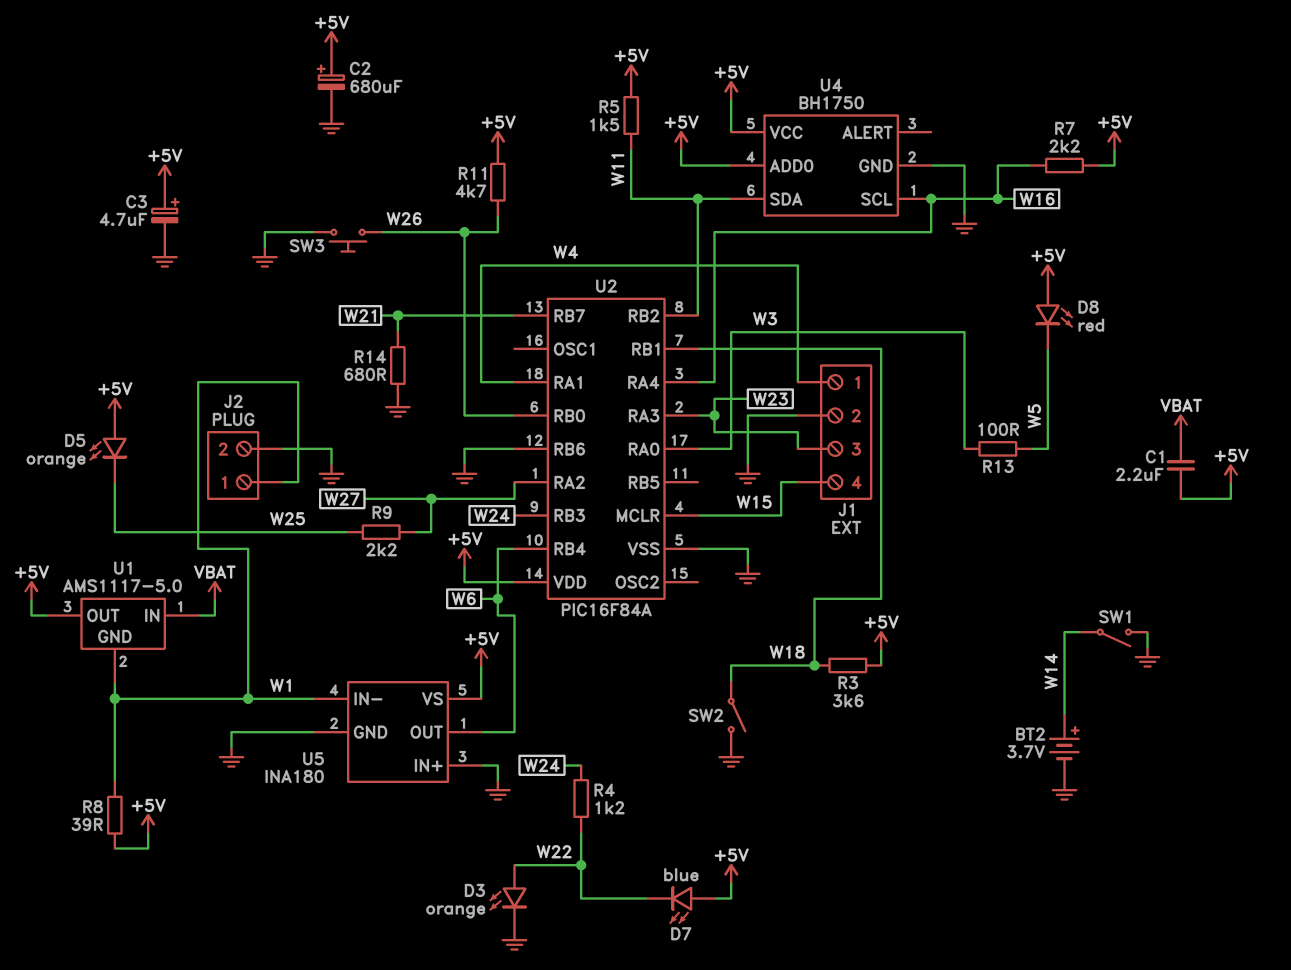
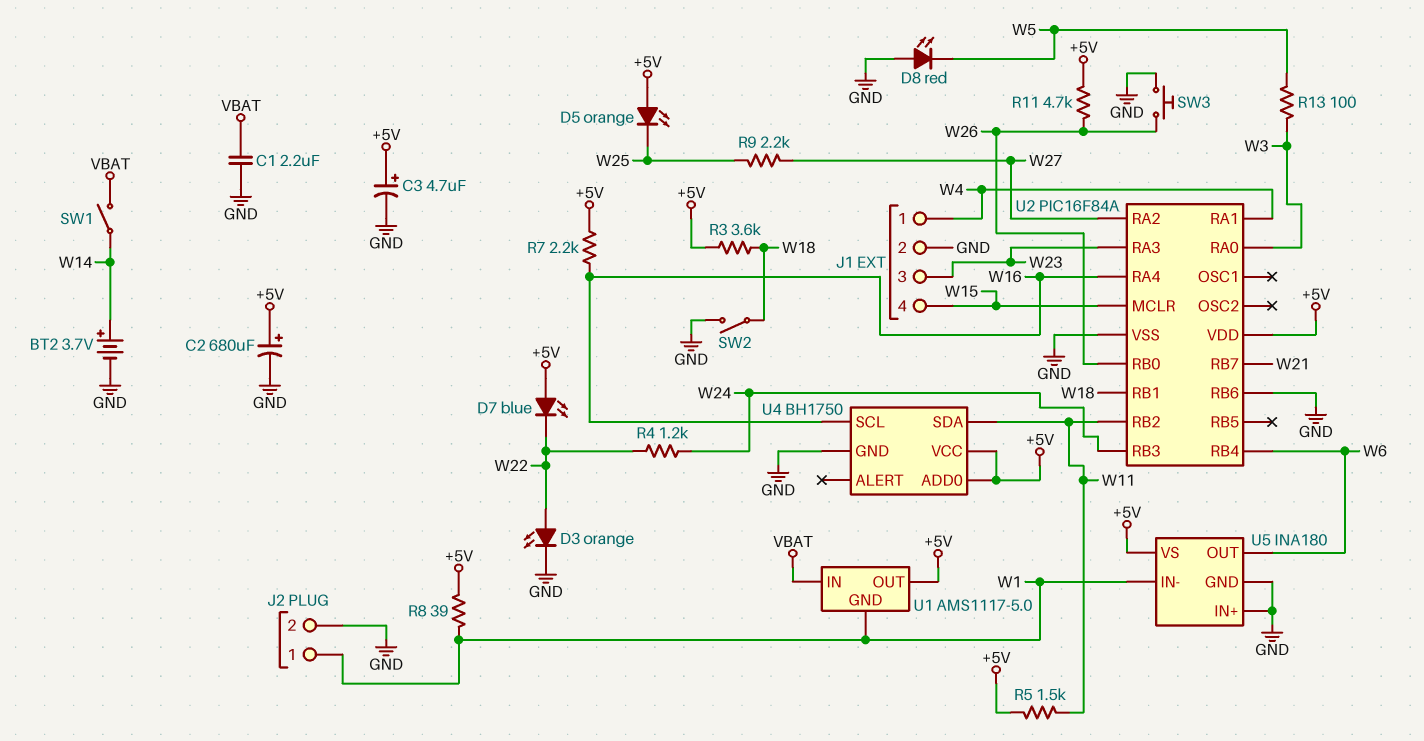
C1: 2.2uF (+5V, VBAT) -> 2.2uF (GND, VBAT)
D8: LED red (A +5V, K W5) -> LED red (A GND, K W5)
R14: 680 (GND, W21) -> none
SW1: switch (GND, W14) -> switch (VBAT, W14)

